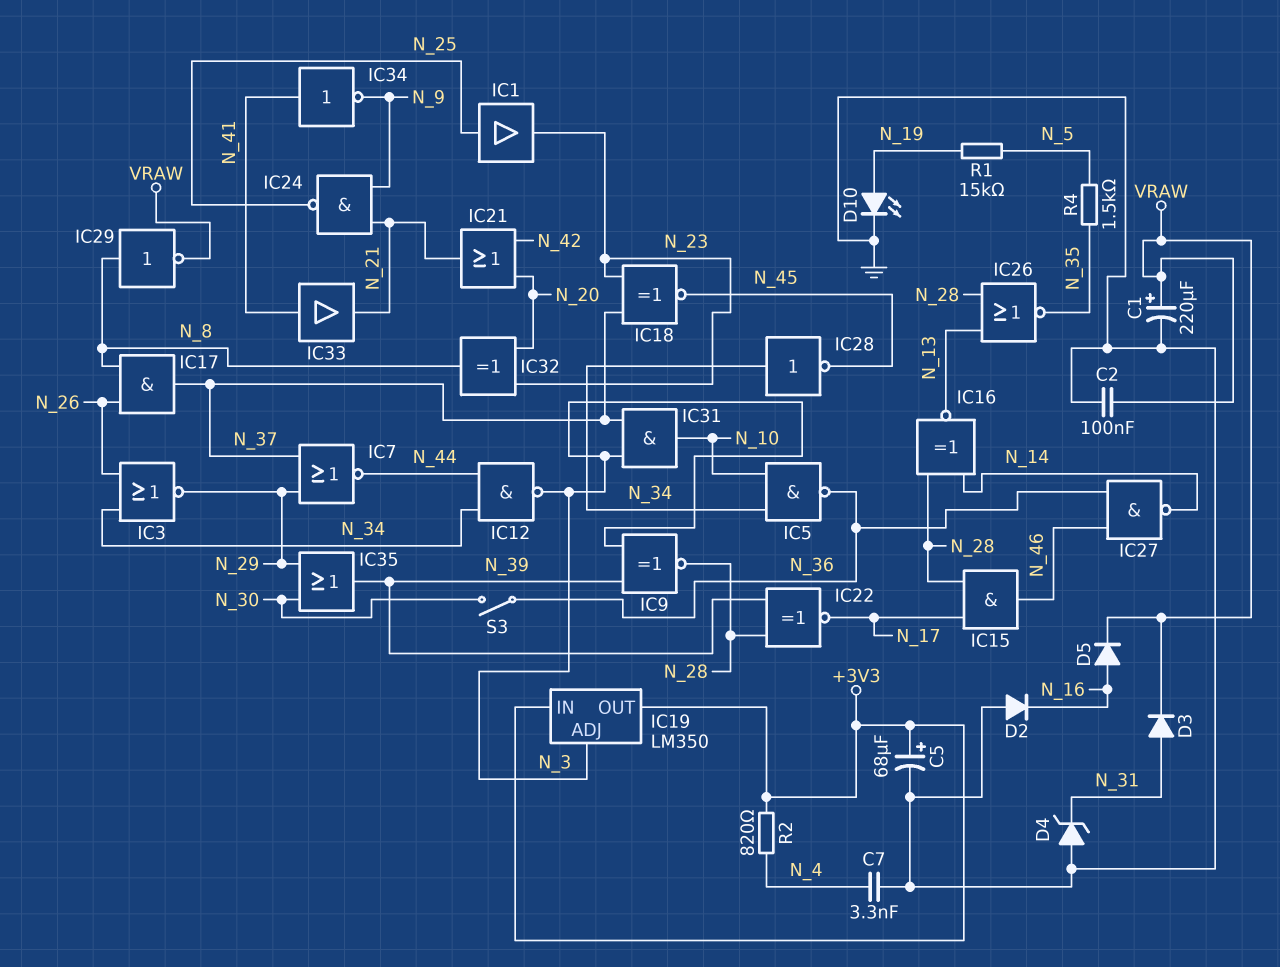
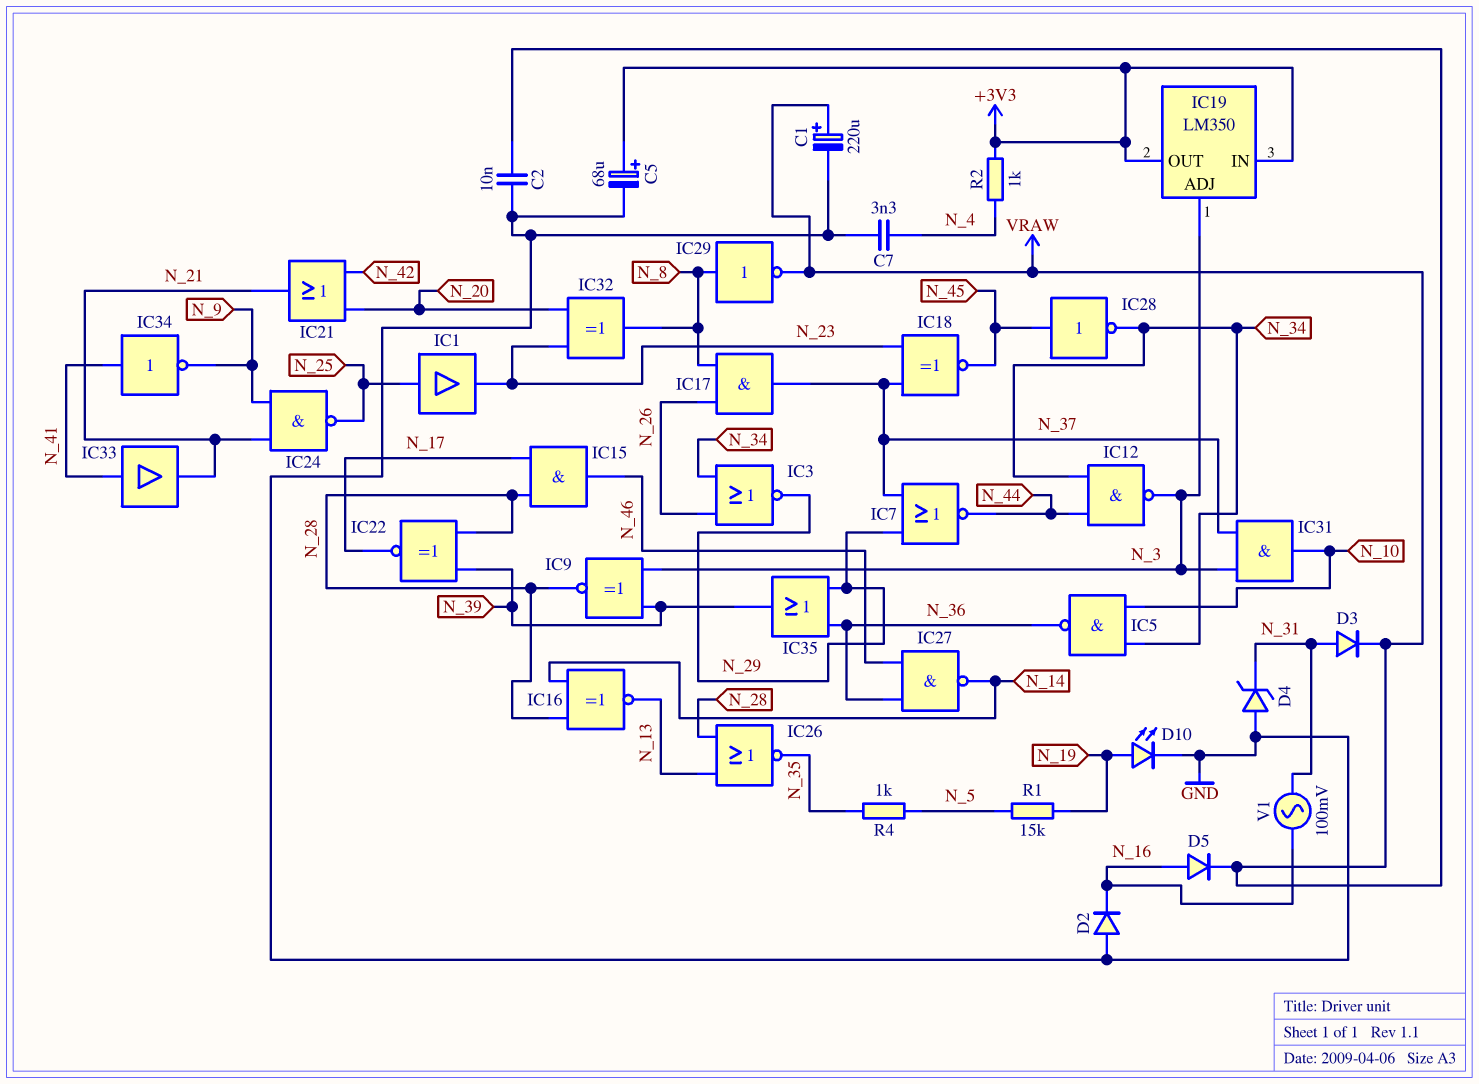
C2: 100nF (GND, VRAW) -> 10nF (GND, VRAW)
IC28: NOT (in N_34, out N_45) -> NOT (in N_45, out N_34)
IC35: OR (in N_29, in N_30, out N_39) -> OR (in N_29, in N_36, out N_39)
R2: 820 (+3V3, N_4) -> 1k (+3V3, N_4)
R4: 1.5k (N_5, N_35) -> 1k (N_5, N_35)
S3: switch (N_30, N_36) -> none
V1: none -> AC 100mV (N_16, N_31)

